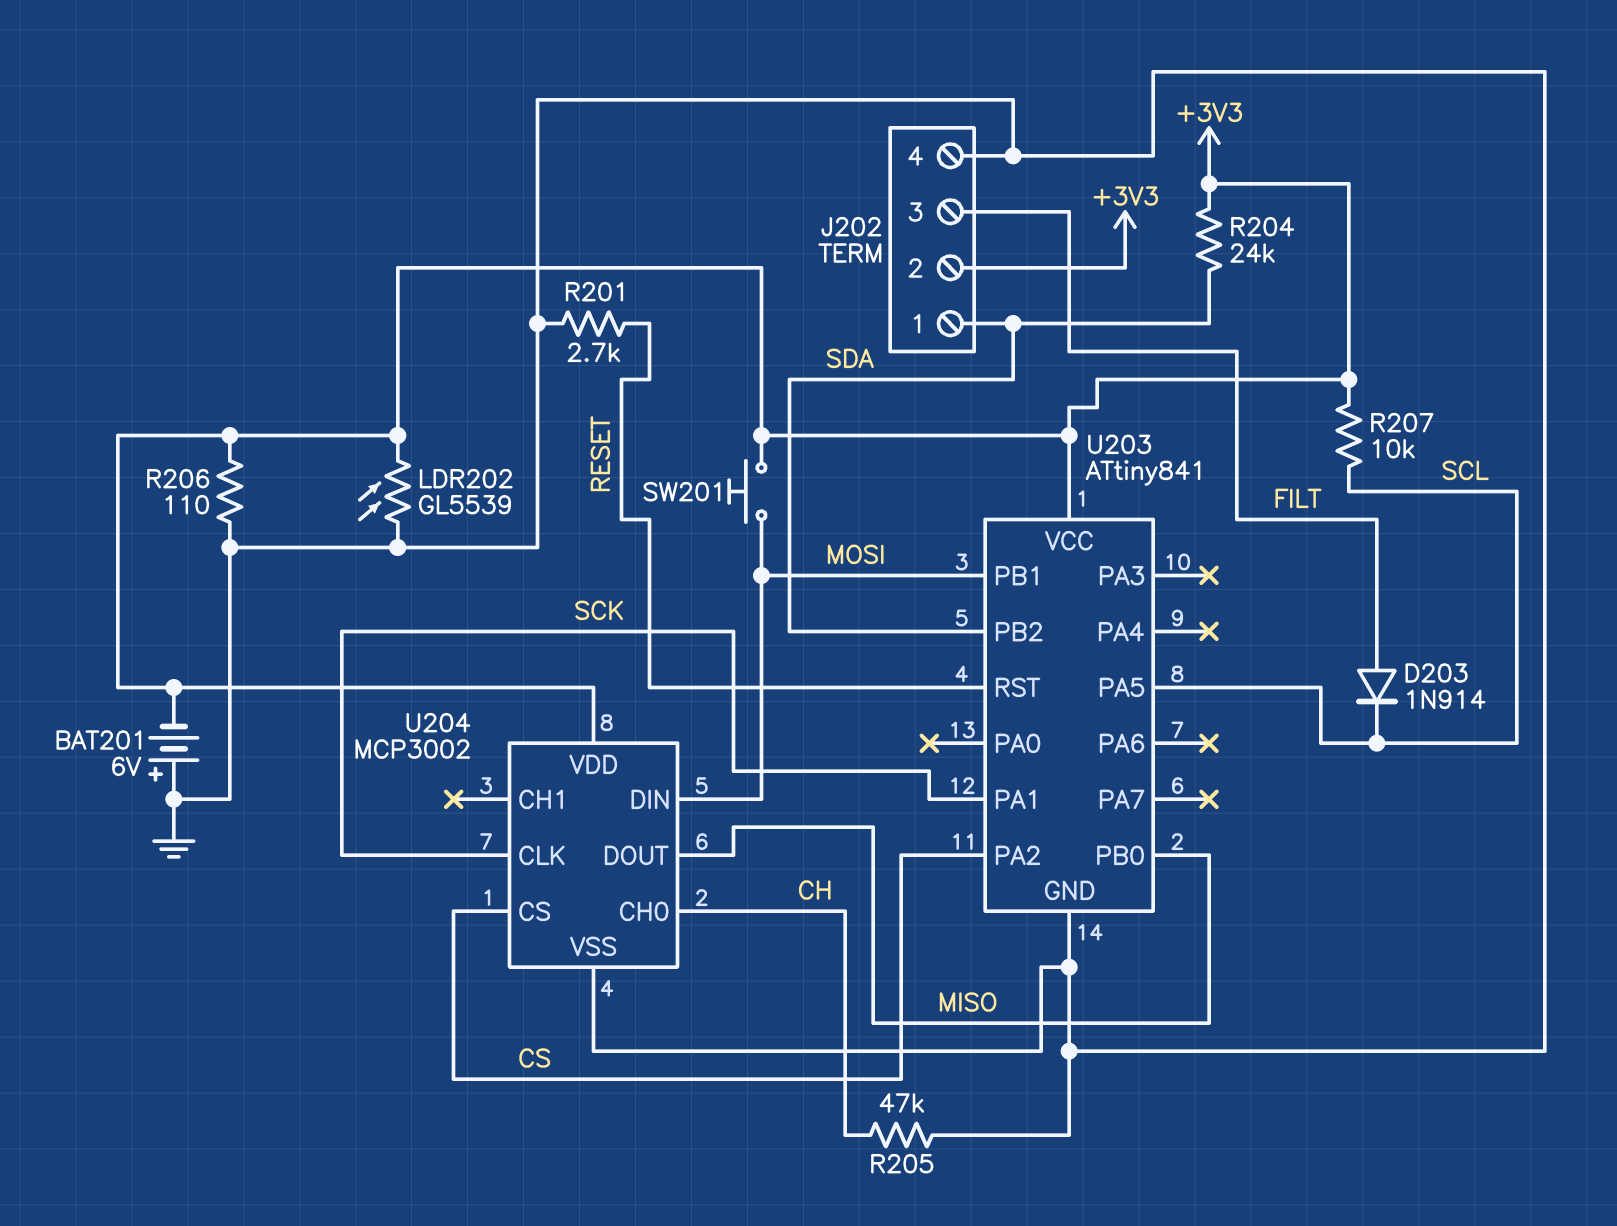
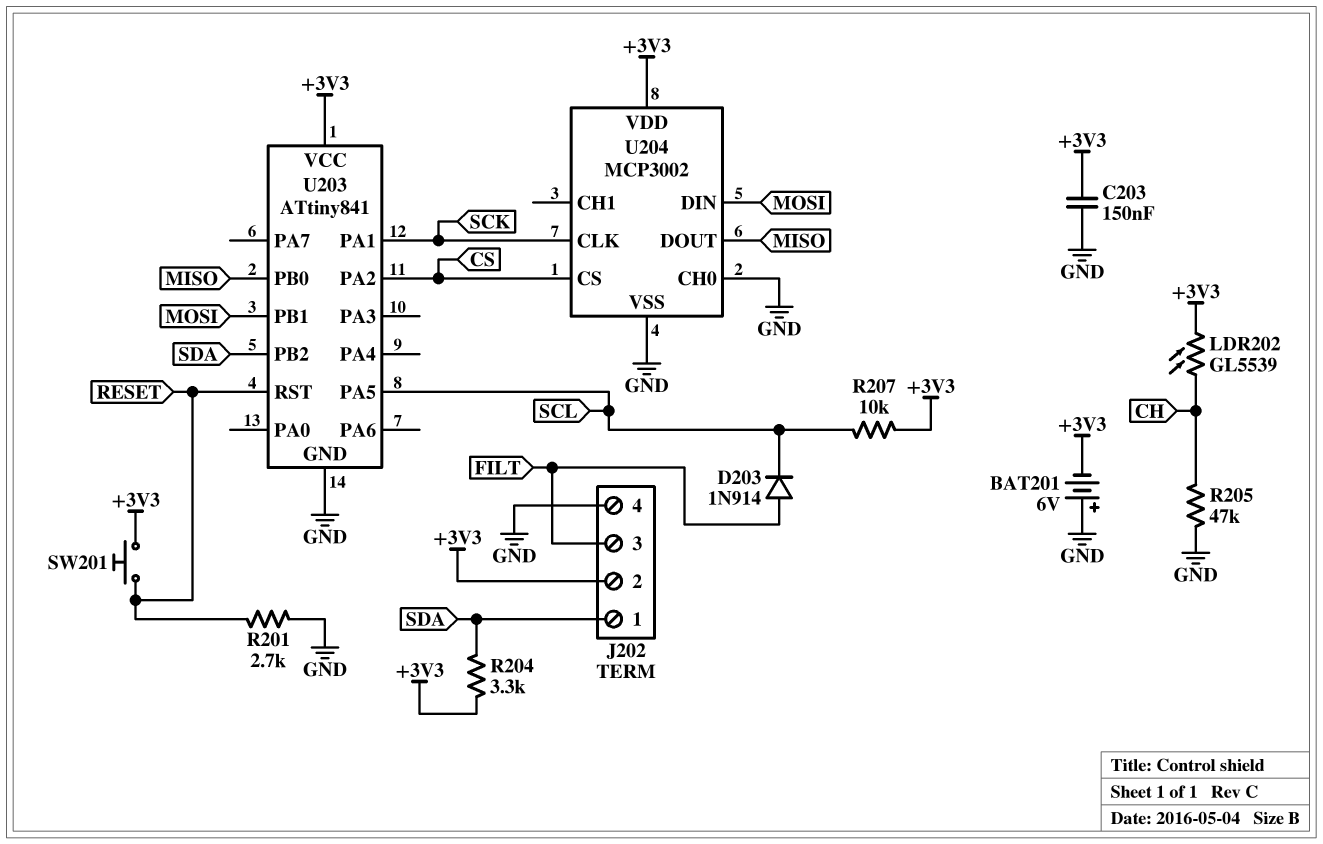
C203: none -> 150nF (+3V3, GND)
LDR202: GL5539 (+3V3, GND) -> GL5539 (+3V3, CH)
R204: 24k (+3V3, SDA) -> 3.3k (+3V3, SDA)
R206: 110 (+3V3, GND) -> none
SW201: button (+3V3, MOSI) -> button (+3V3, RESET)
U204 pin CH0: CH -> GND

